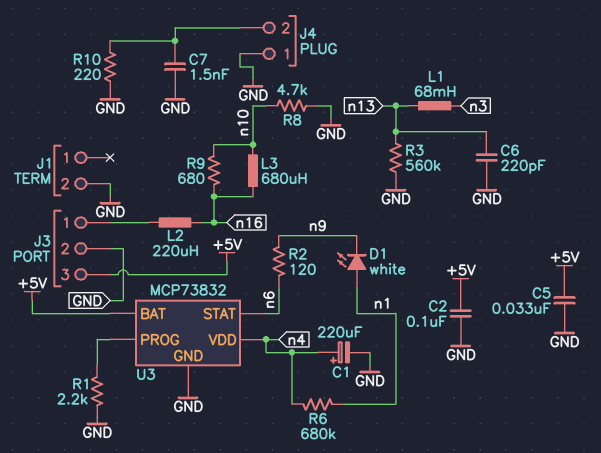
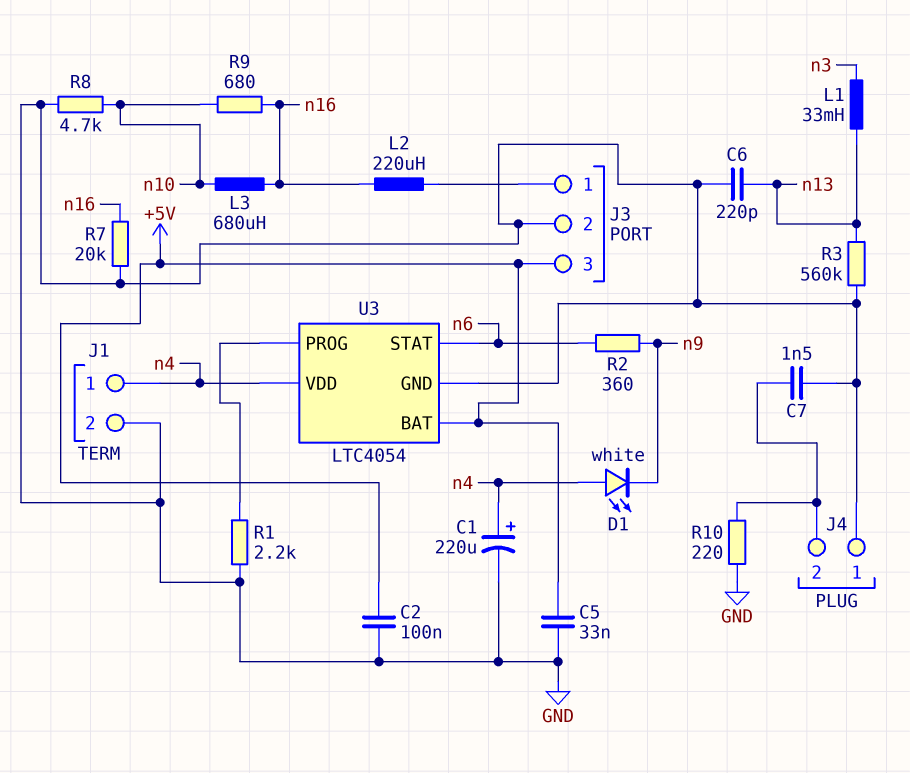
D1: LED white (A n1, K n9) -> LED white (A n4, K n9)
J1 pin 1: none -> n4
L1: 68mH (n3, n13) -> 33mH (n3, n13)
R2: 120 (n6, n9) -> 360 (n6, n9)
R6: 680k (n1, n4) -> none
R7: none -> 20k (GND, n16)
U3: MCP73832 -> LTC4054

